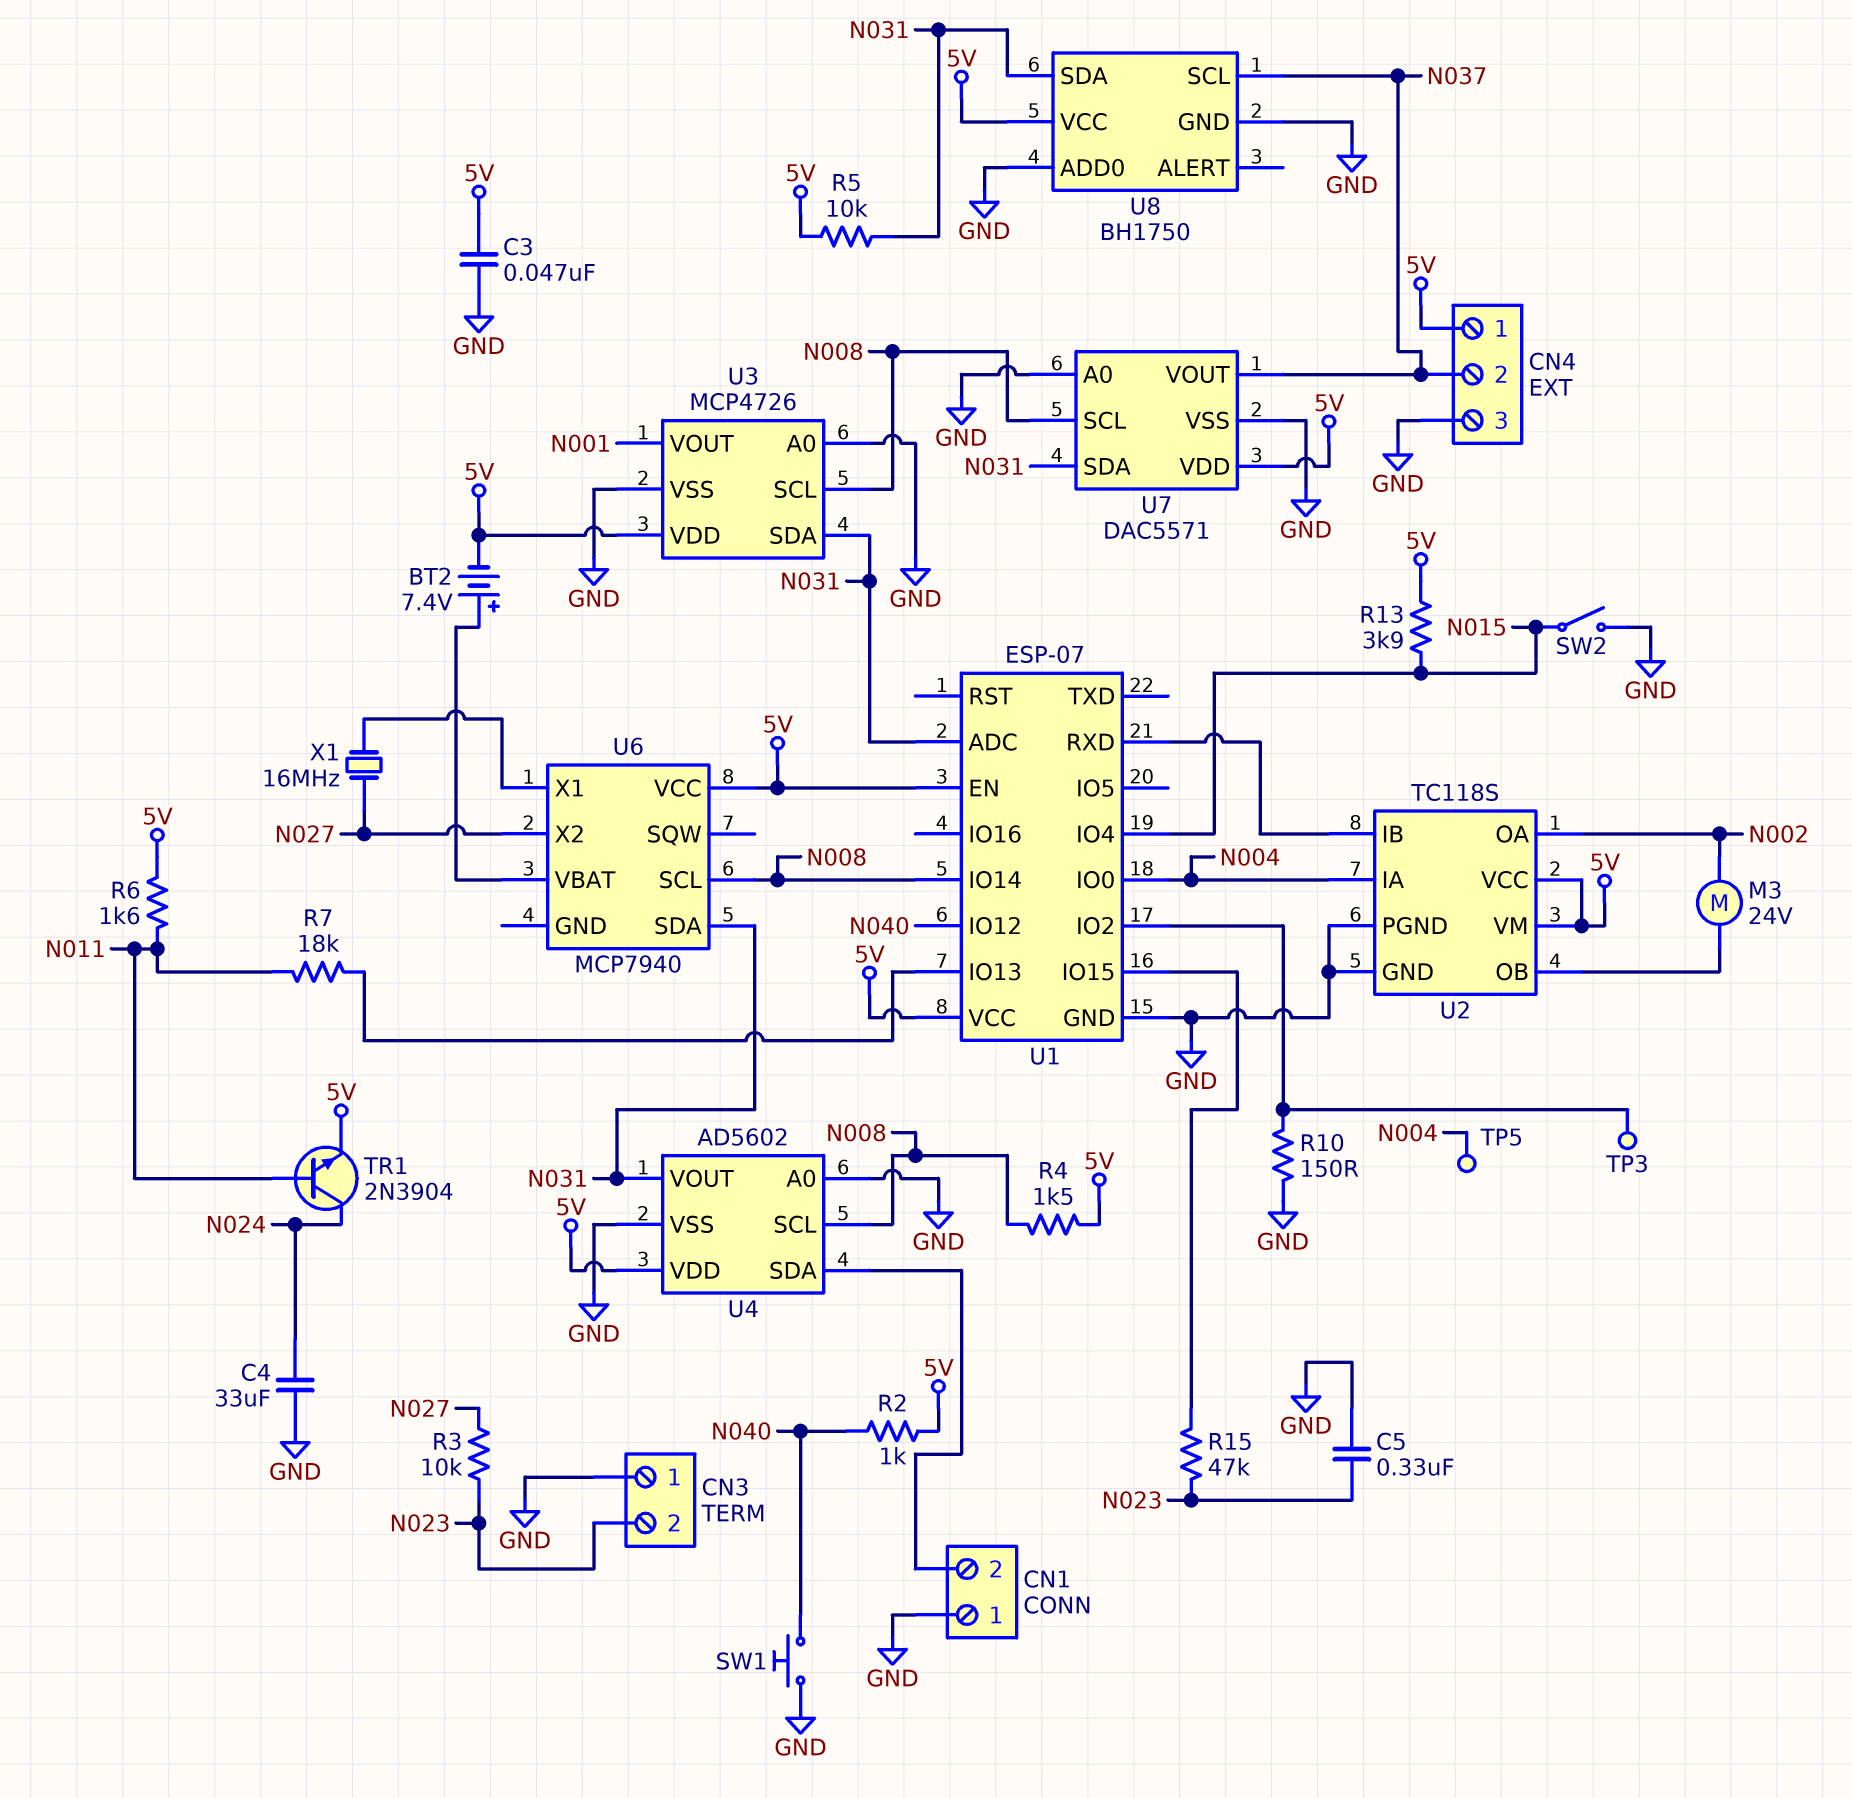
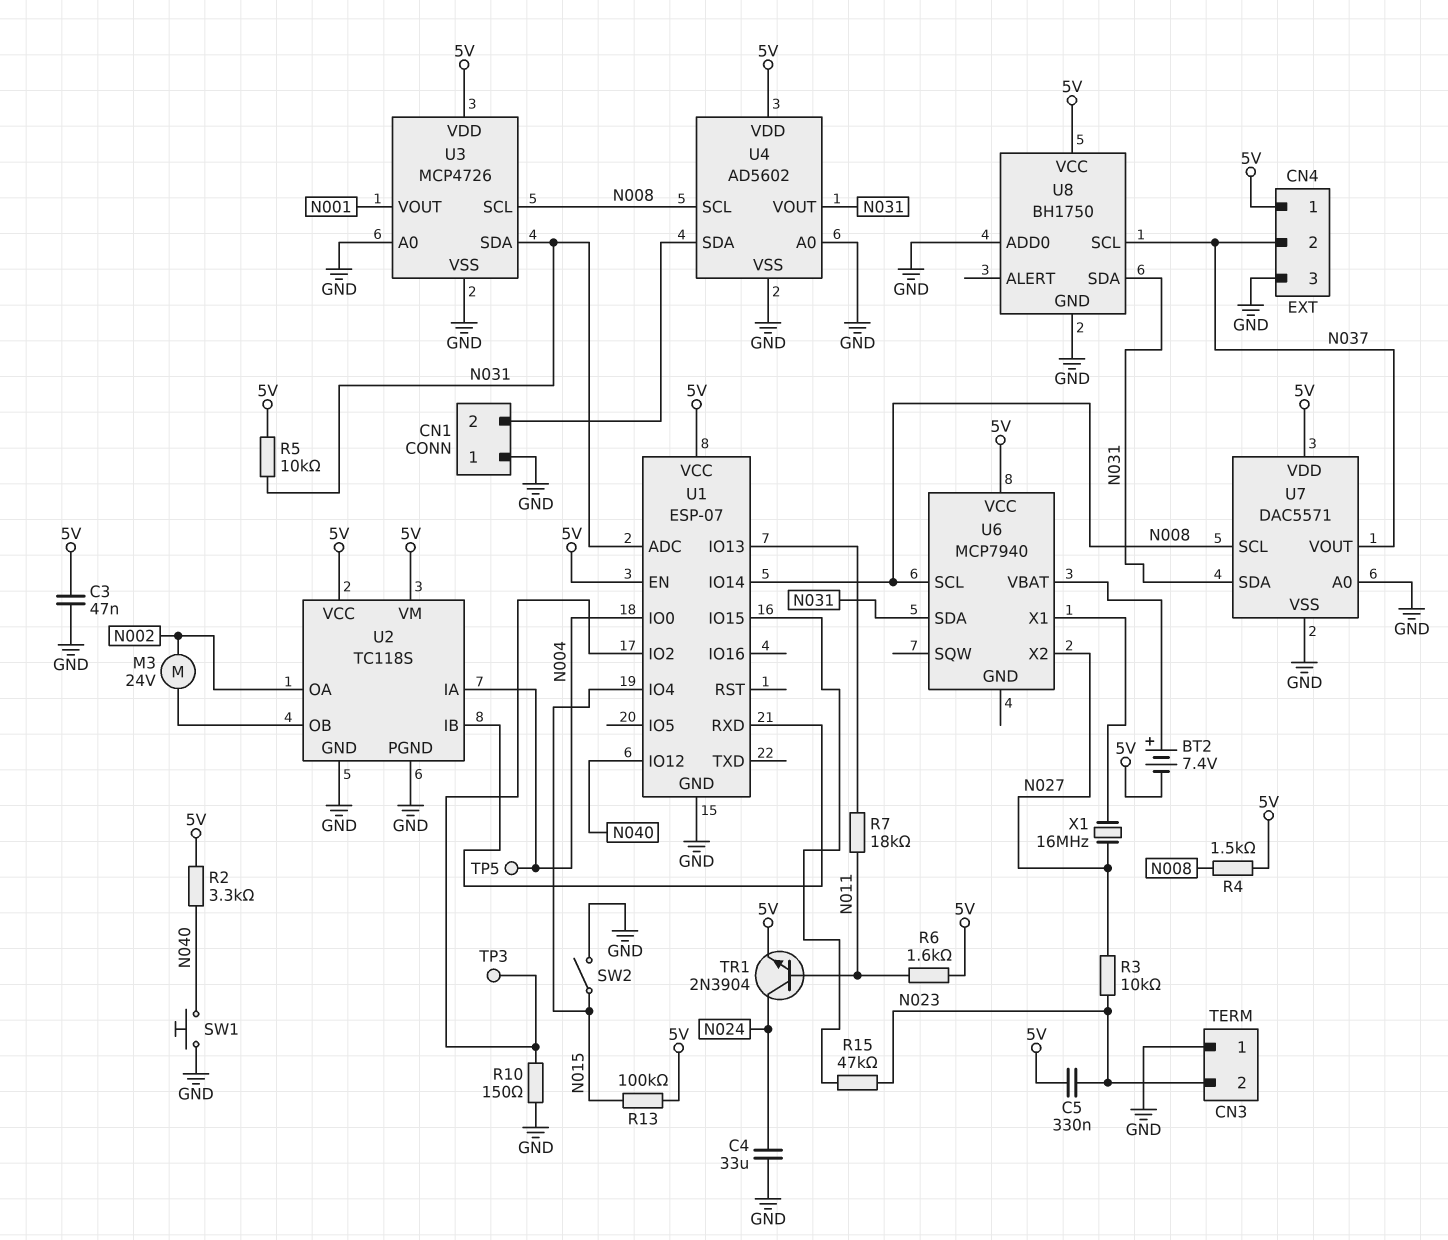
C5: 330nF (GND, N023) -> 330nF (5V, N023)
R2: 1k (5V, N040) -> 3.3k (5V, N040)
R13: 3.9k (5V, N015) -> 100k (5V, N015)

